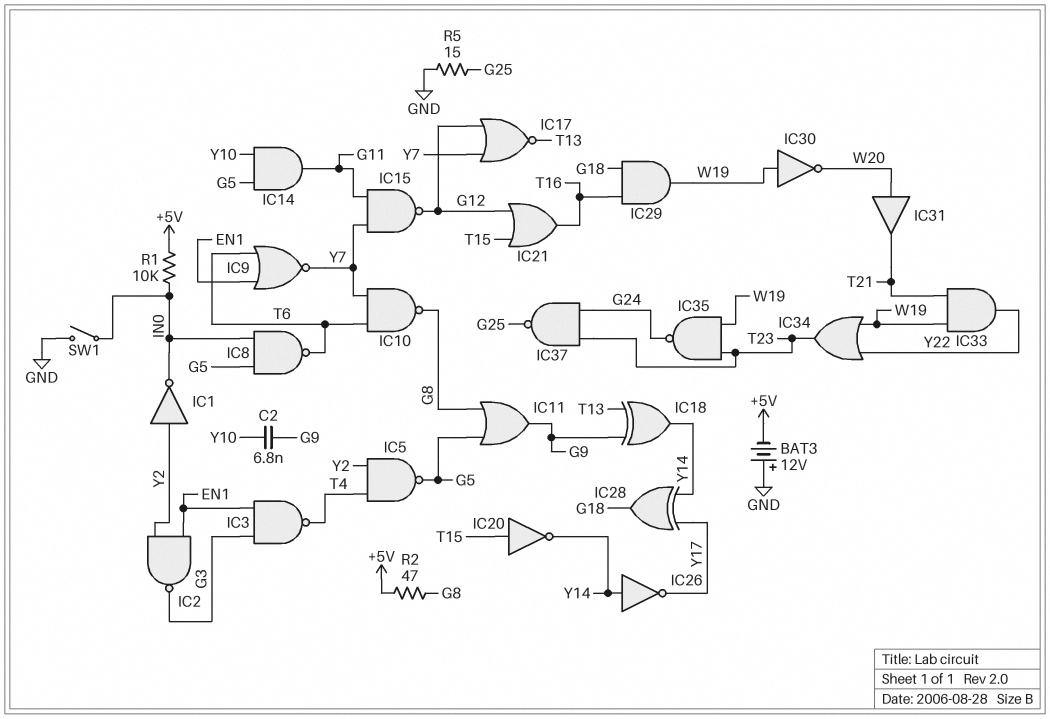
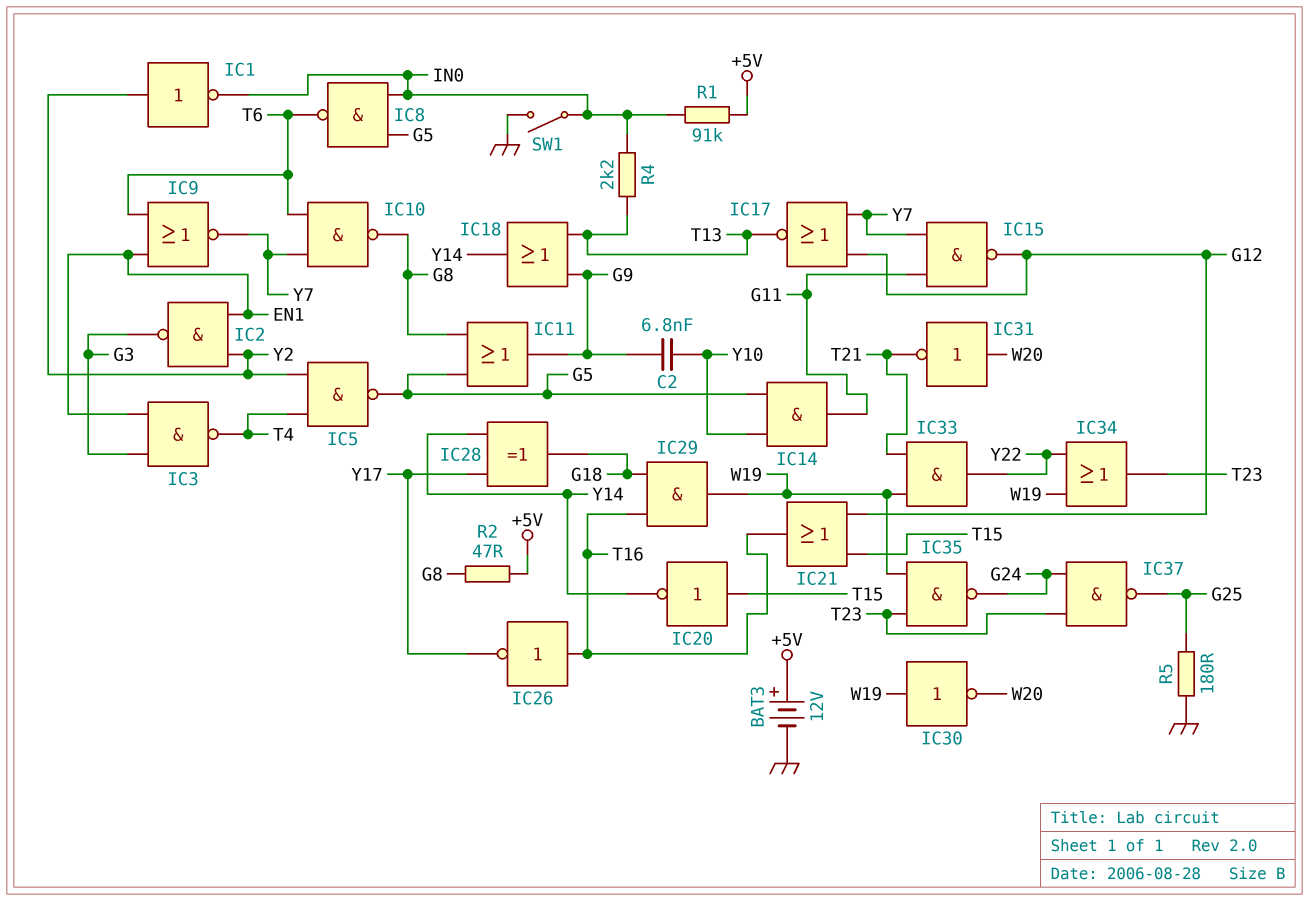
BAT3: 12V (plus GND, minus +5V) -> 12V (plus +5V, minus GND)
IC18: XOR (in G9, in T13, out Y14) -> OR (in G9, in T13, out Y14)
IC26: NOT (in Y14, out Y17) -> NOT (in T16, out Y17)
IC31: buffer (in W20, out T21) -> NOT (in W20, out T21)
R1: 10k (+5V, IN0) -> 91k (+5V, IN0)
R4: none -> 2.2k (IN0, T13)
R5: 15 (G25, GND) -> 180 (G25, GND)

